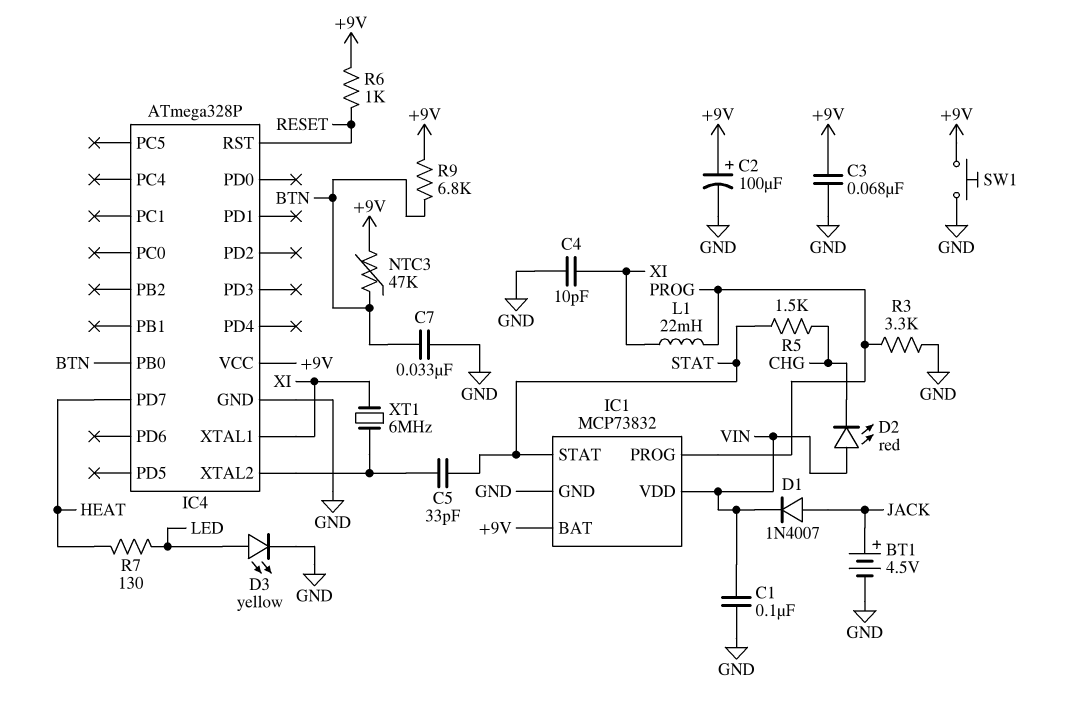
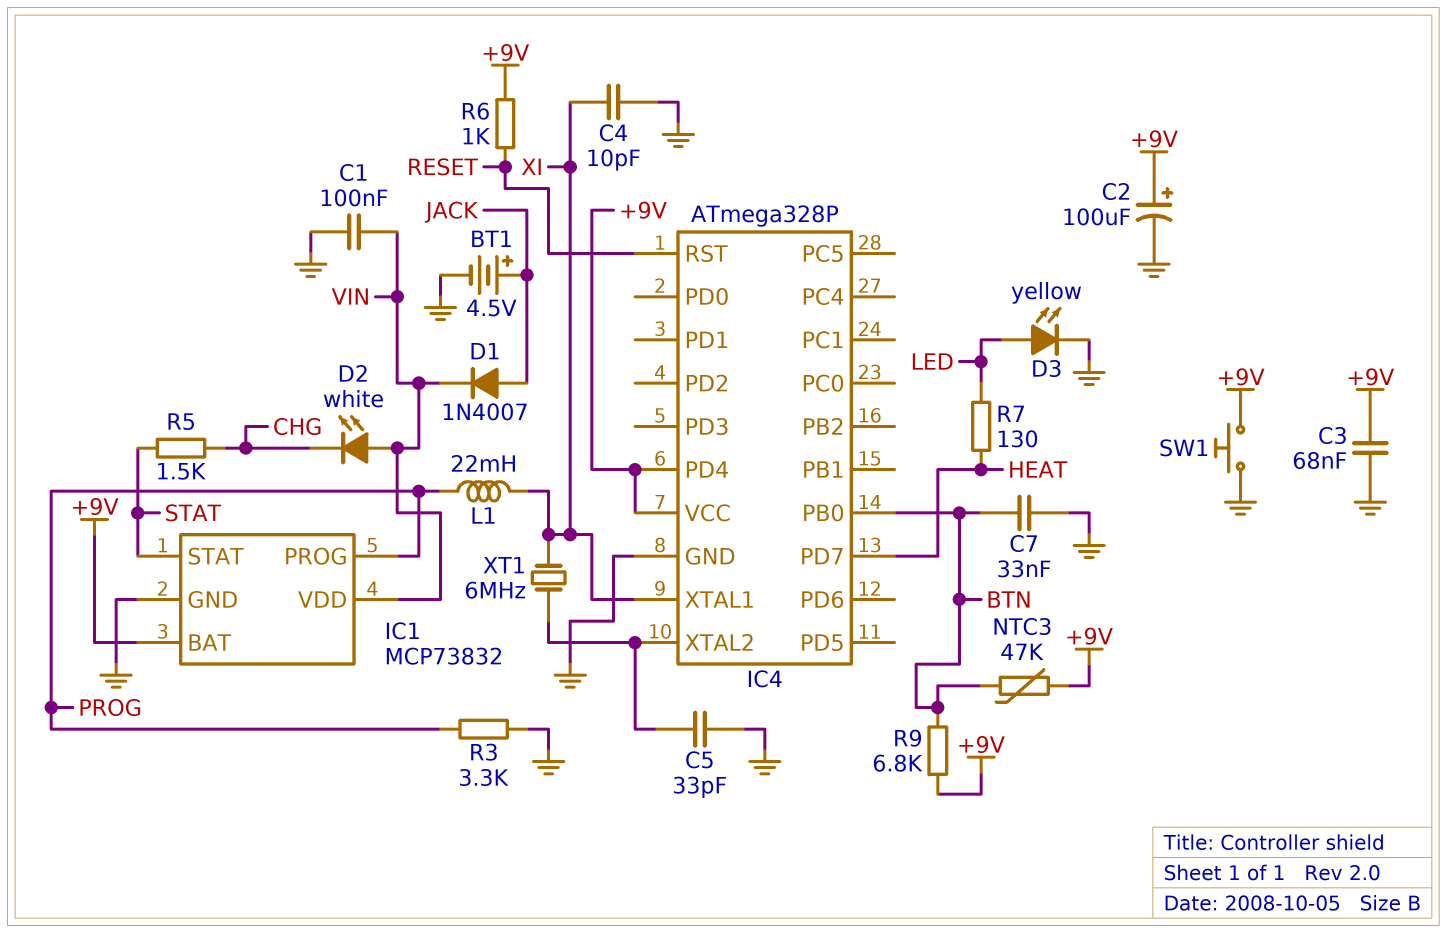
C5: 33pF (IC4/XTAL2, STAT) -> 33pF (GND, IC4/XTAL2)
D2: LED red (A VIN, K CHG) -> LED white (A VIN, K CHG)
IC4 pin PD4: none -> +9V

